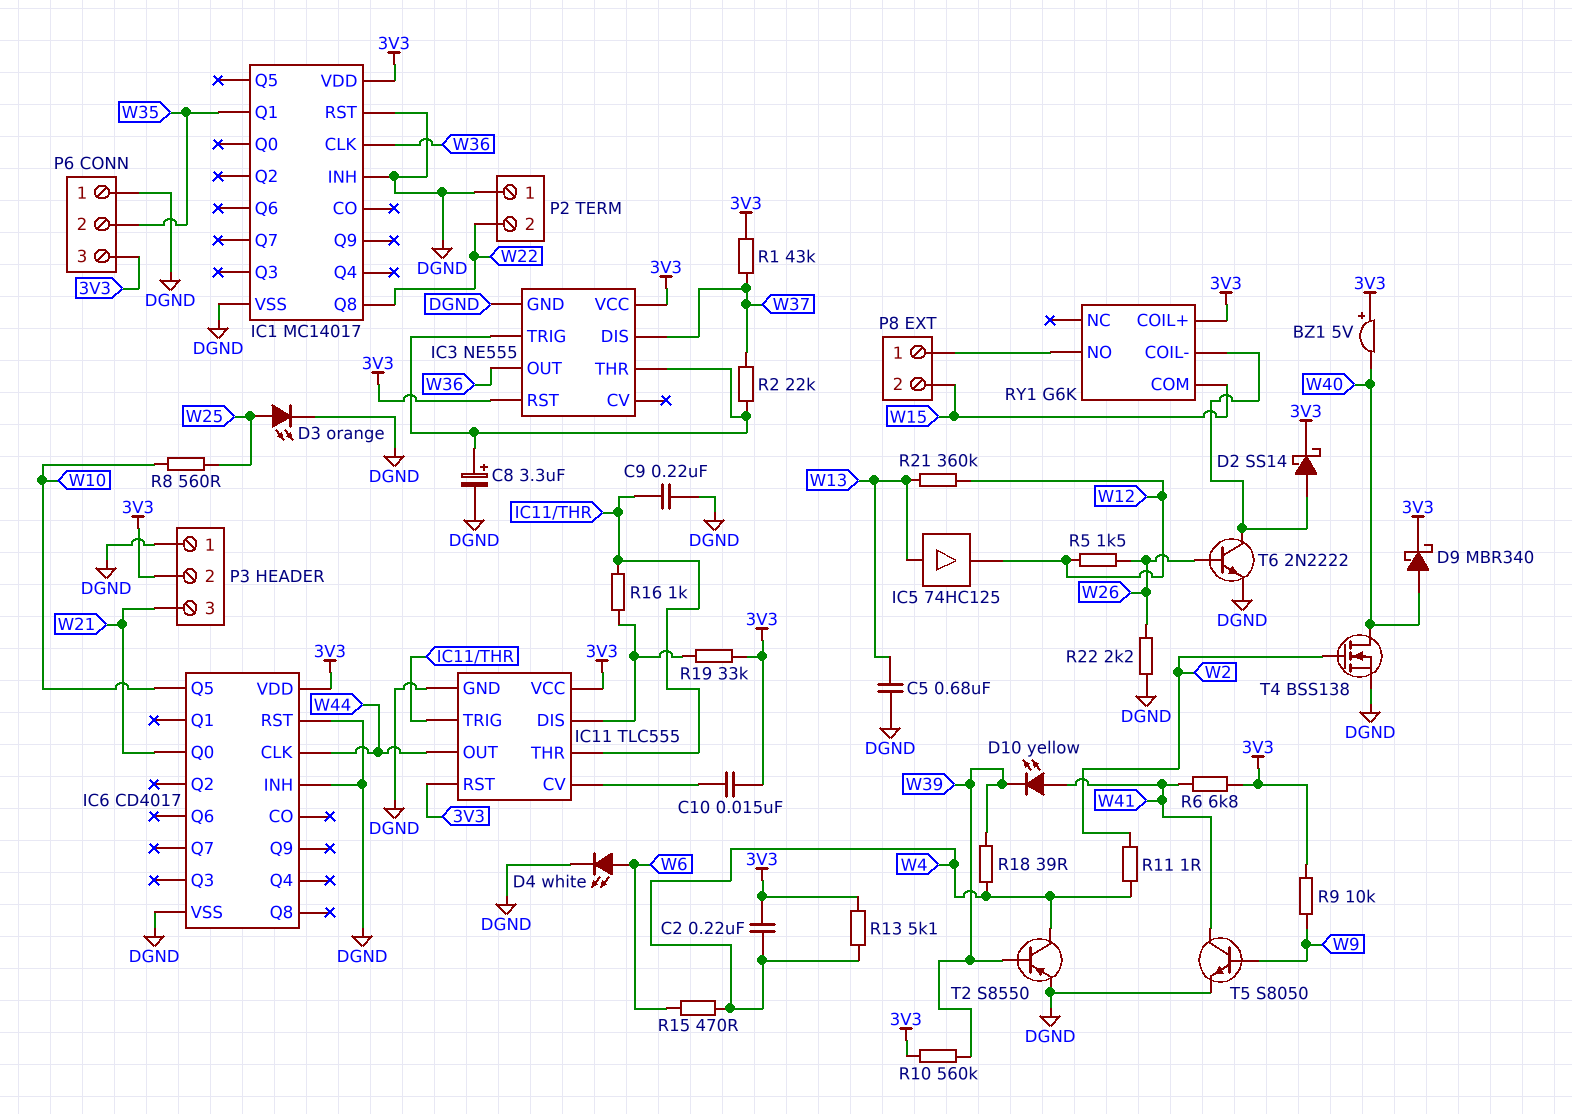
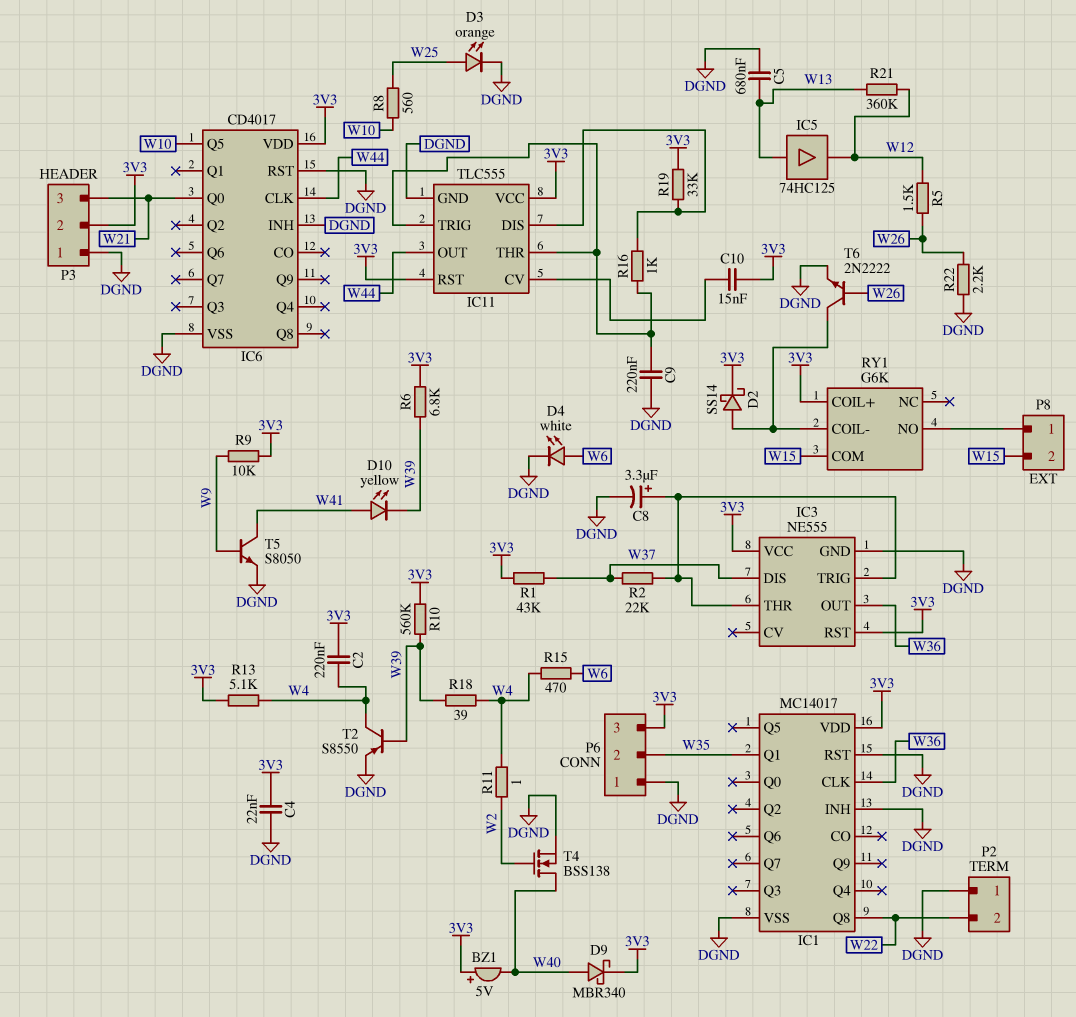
C4: none -> 22nF (3V3, DGND)
R6: 6.8k (3V3, W41) -> 6.8k (3V3, W39)

